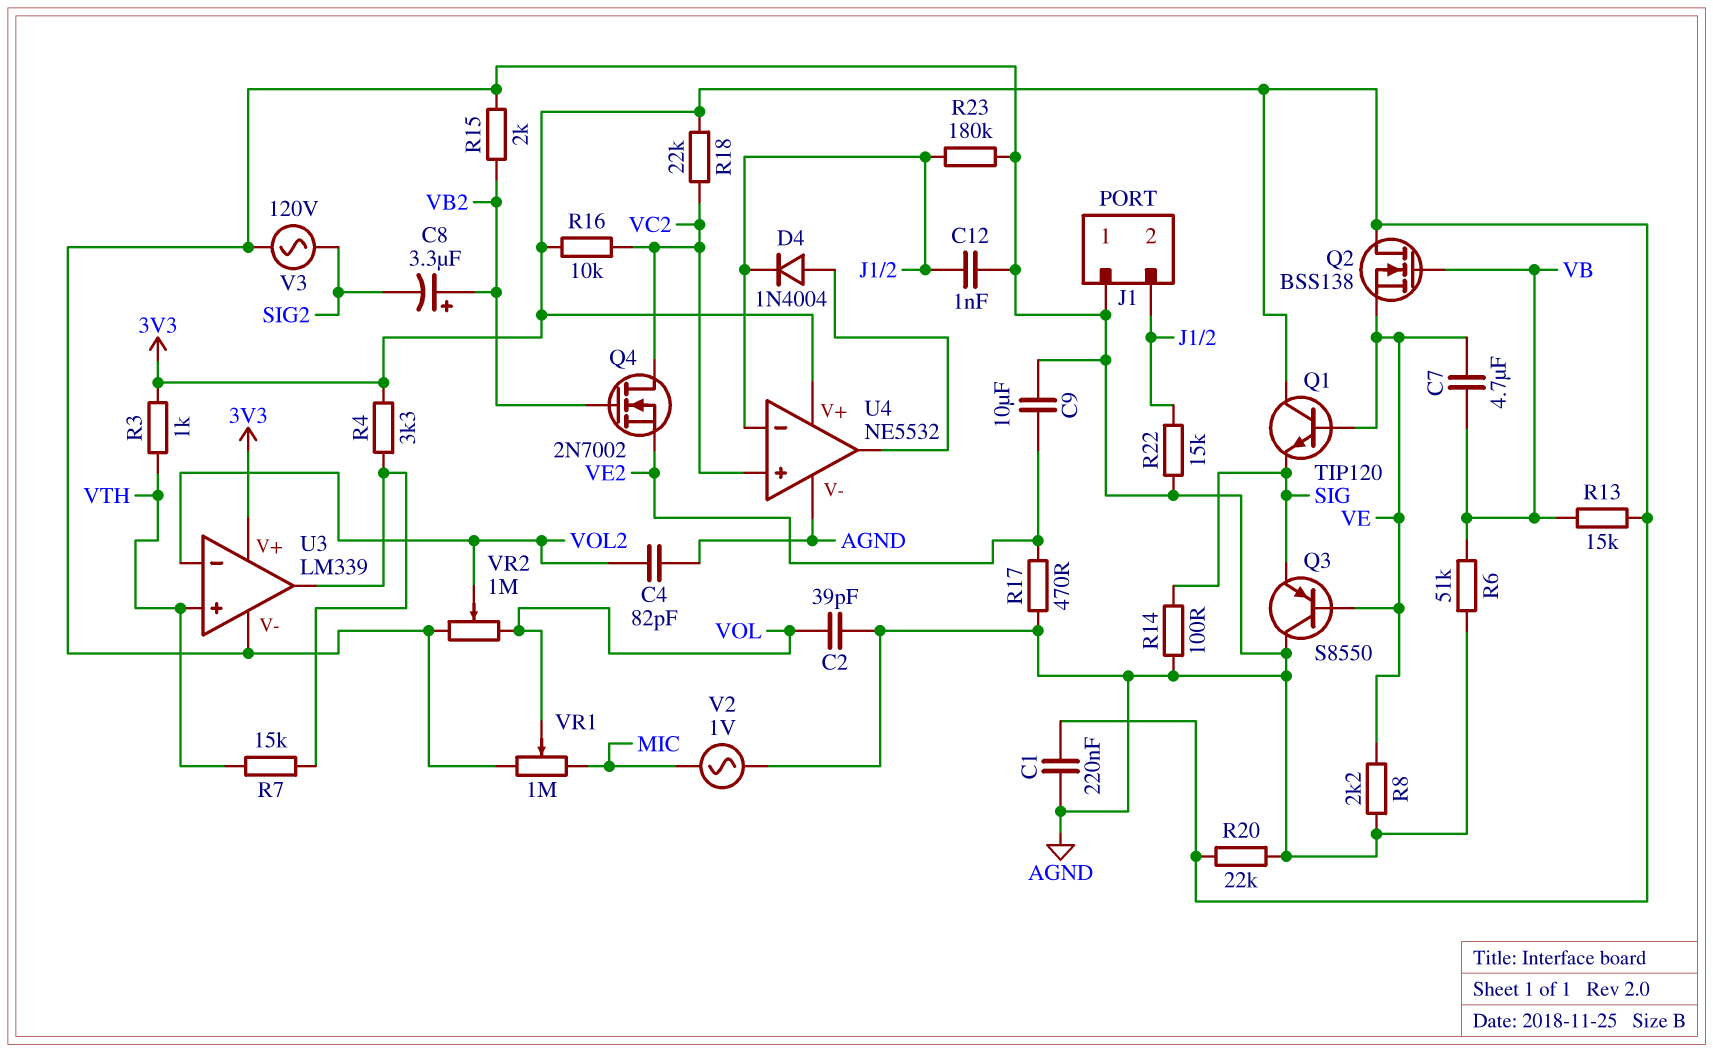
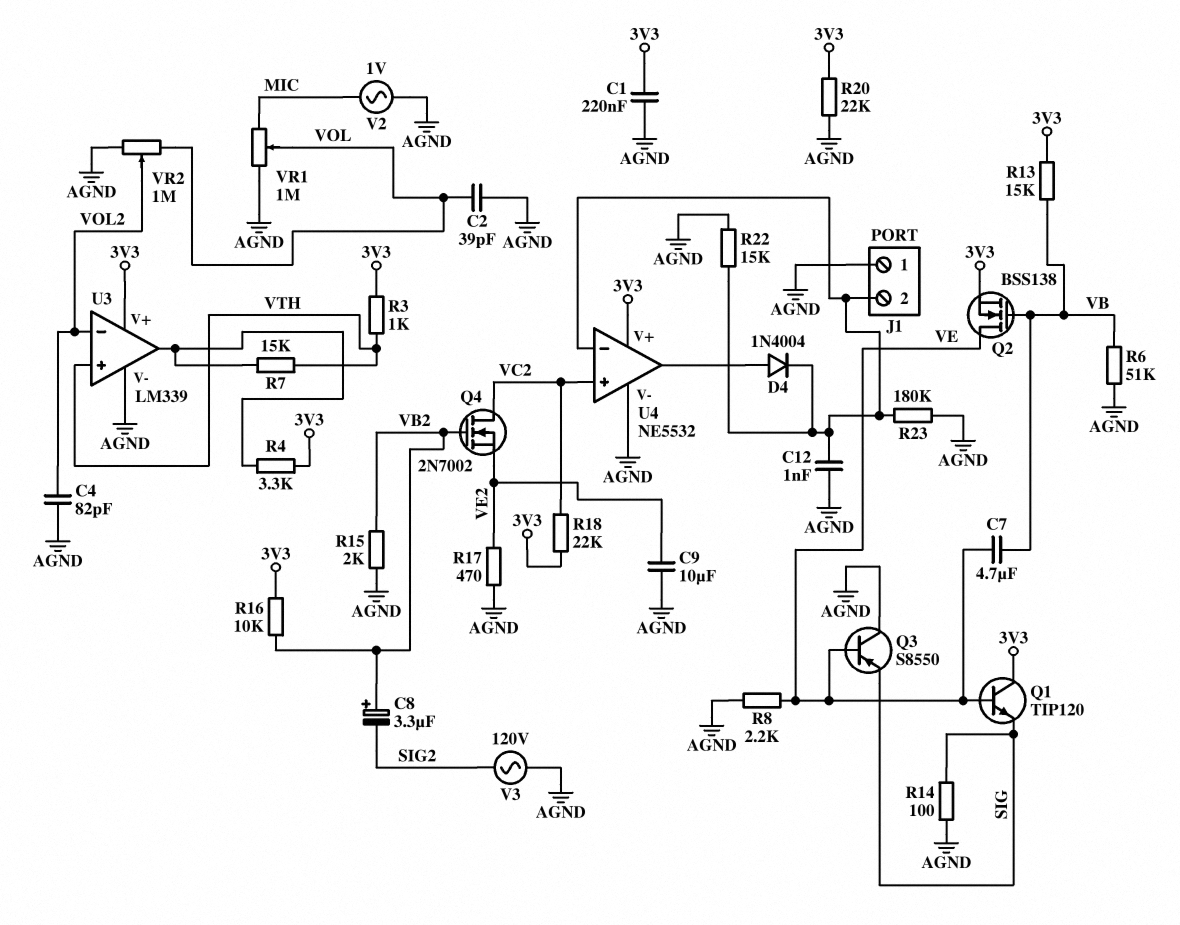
Q2: NMOS BSS138 (G VB, D 3V3, S VE) -> NMOS BSS138 (G VB, D VE, S 3V3)
R16: 10k (3V3, VC2) -> 10k (3V3, VB2)

